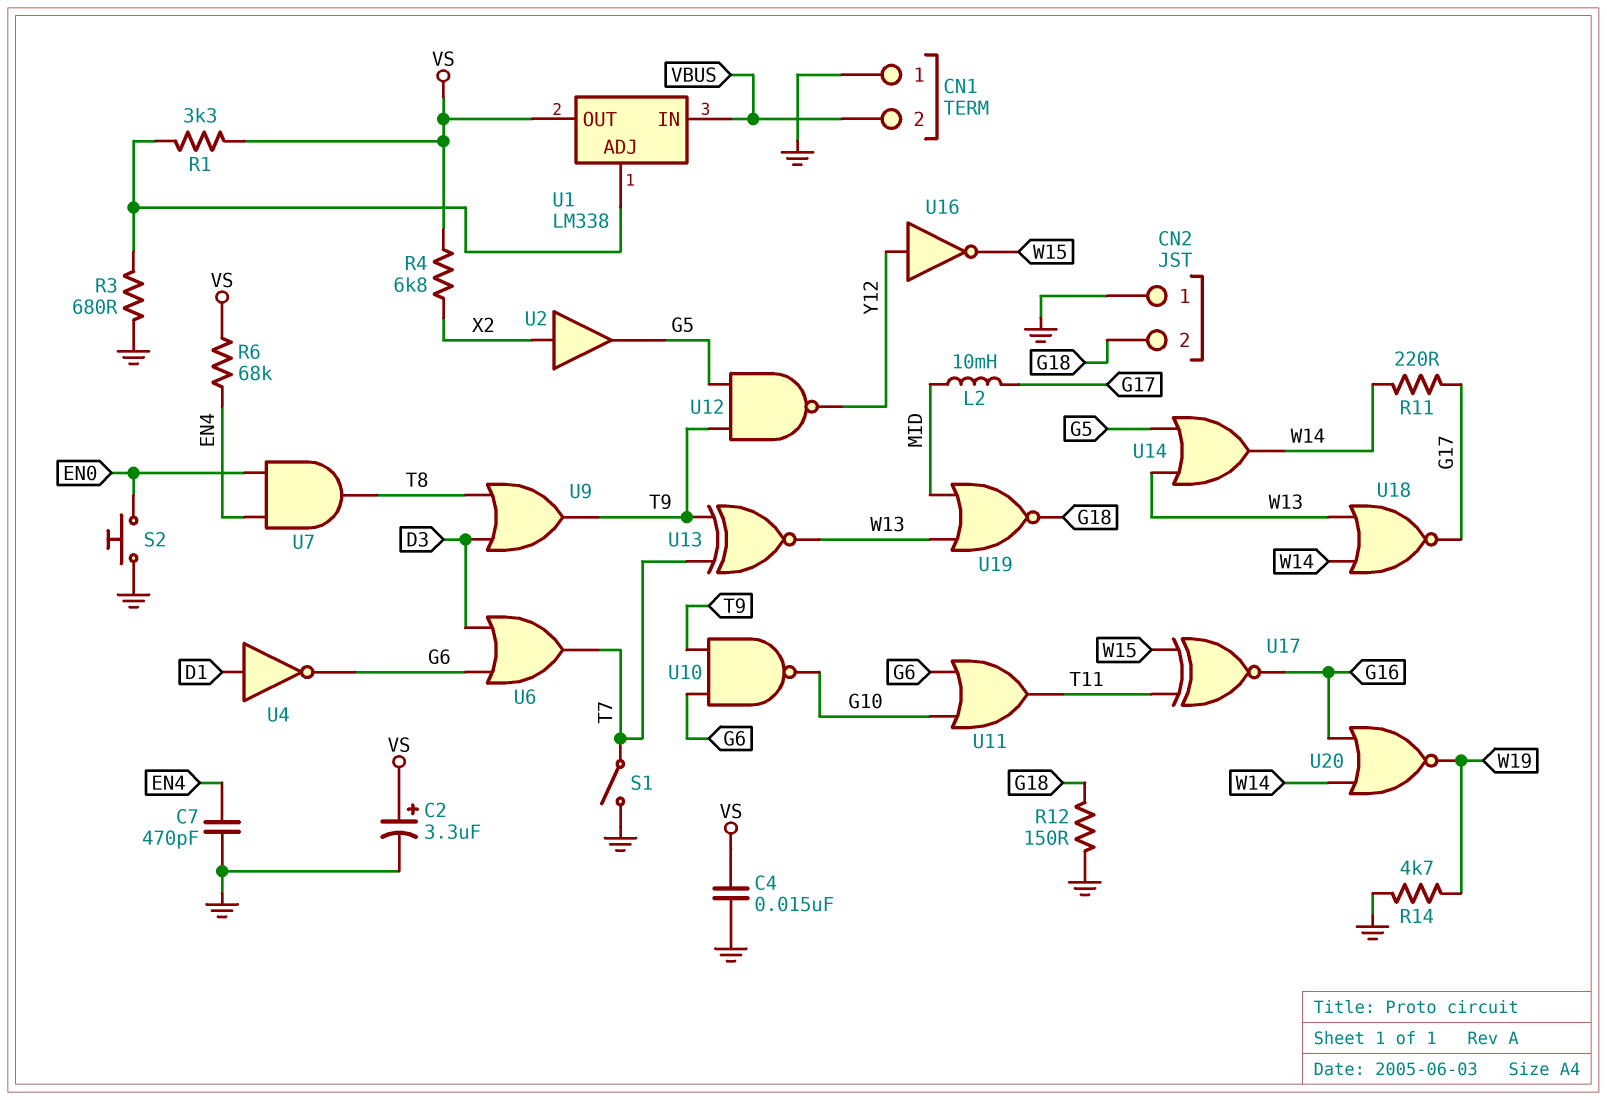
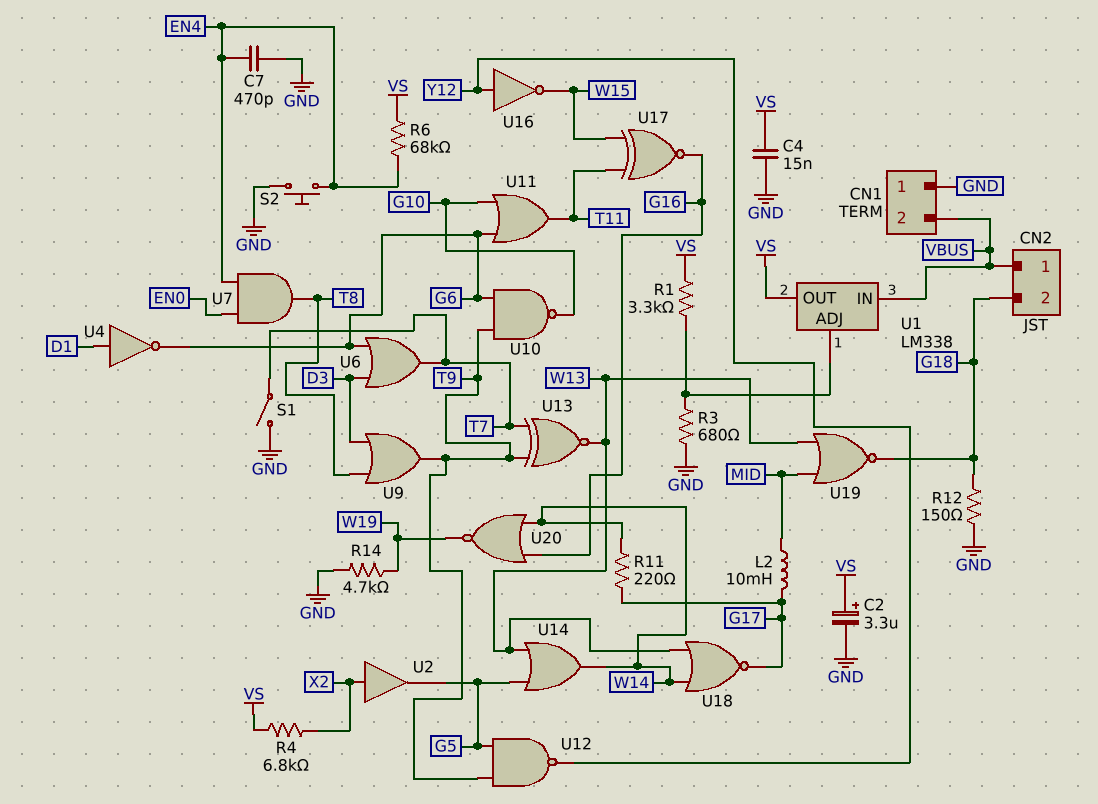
CN2 pin 1: GND -> VBUS
S2: button (EN0, GND) -> button (EN4, GND)

